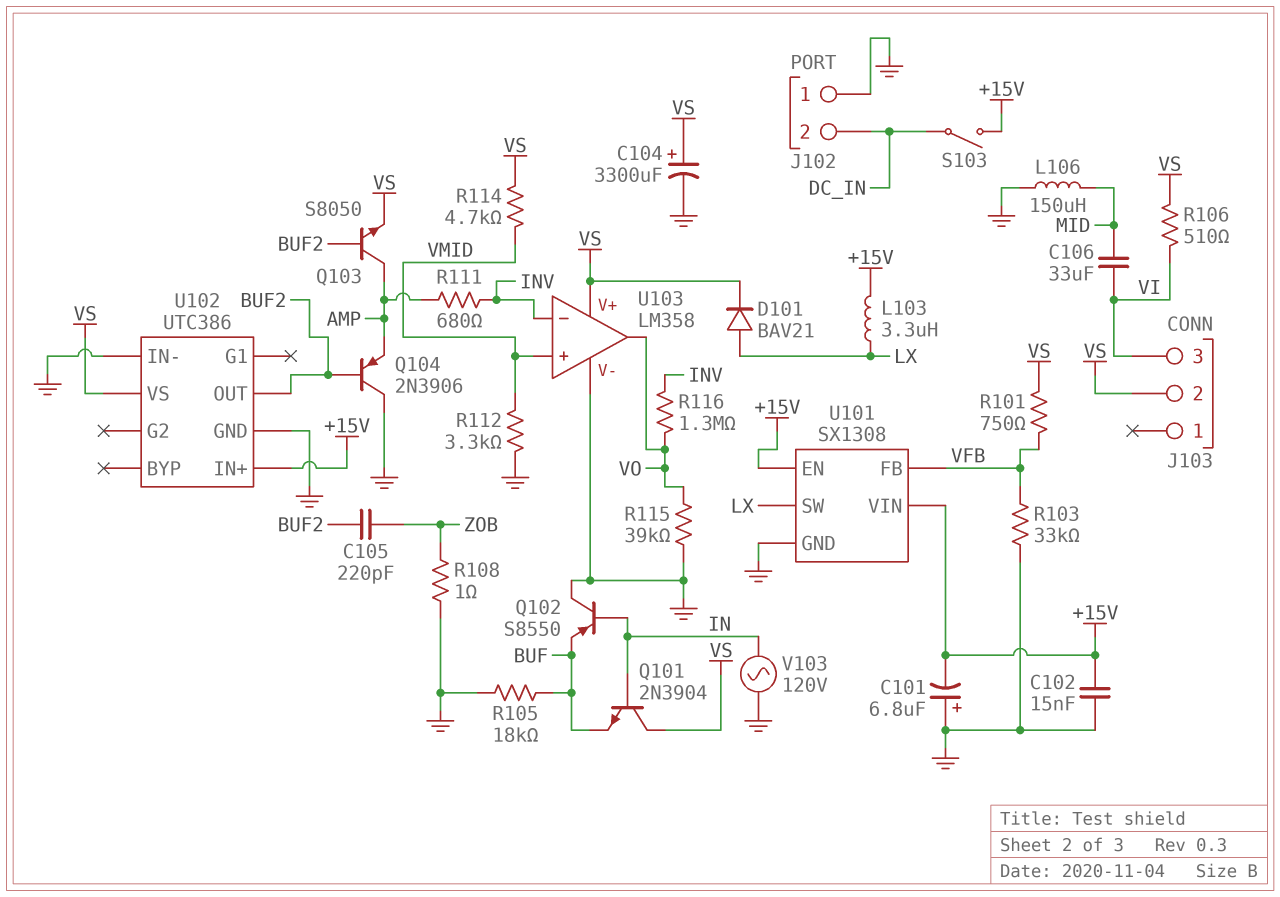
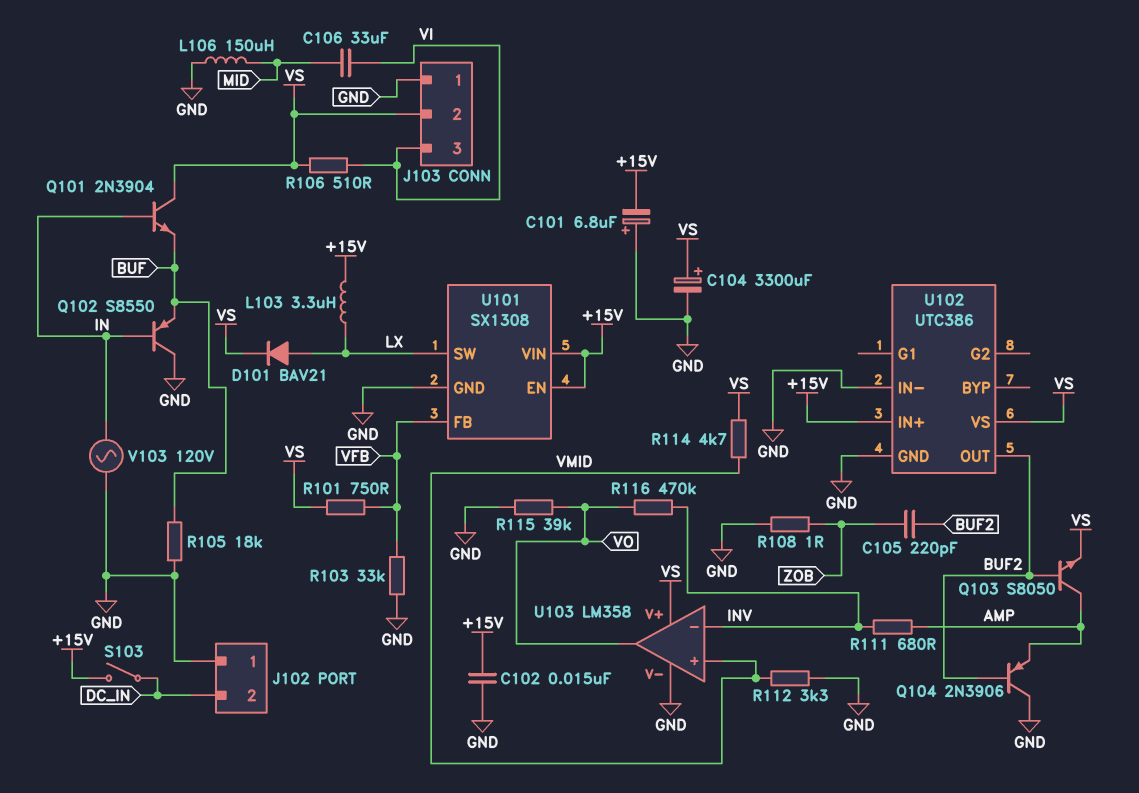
J103 pin 1: none -> GND
R116: 1.3M (INV, VO) -> 470k (INV, VO)

